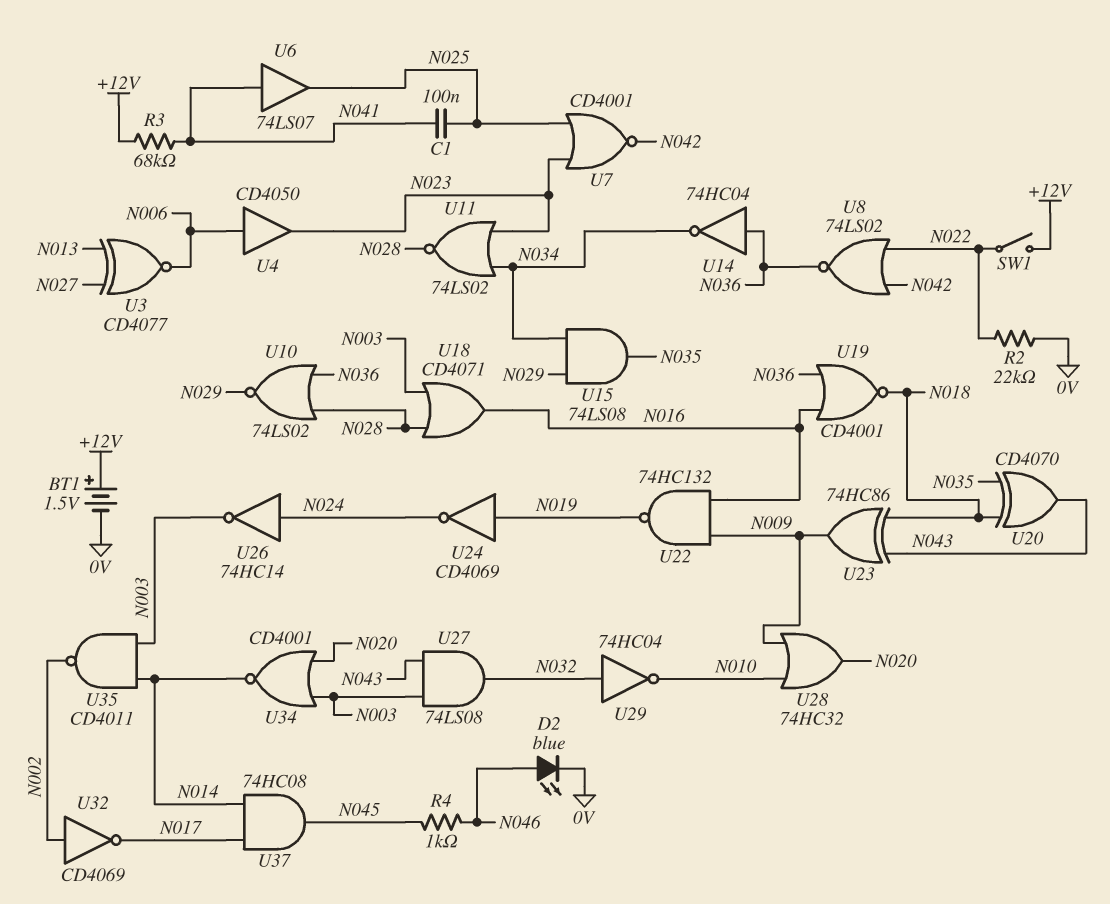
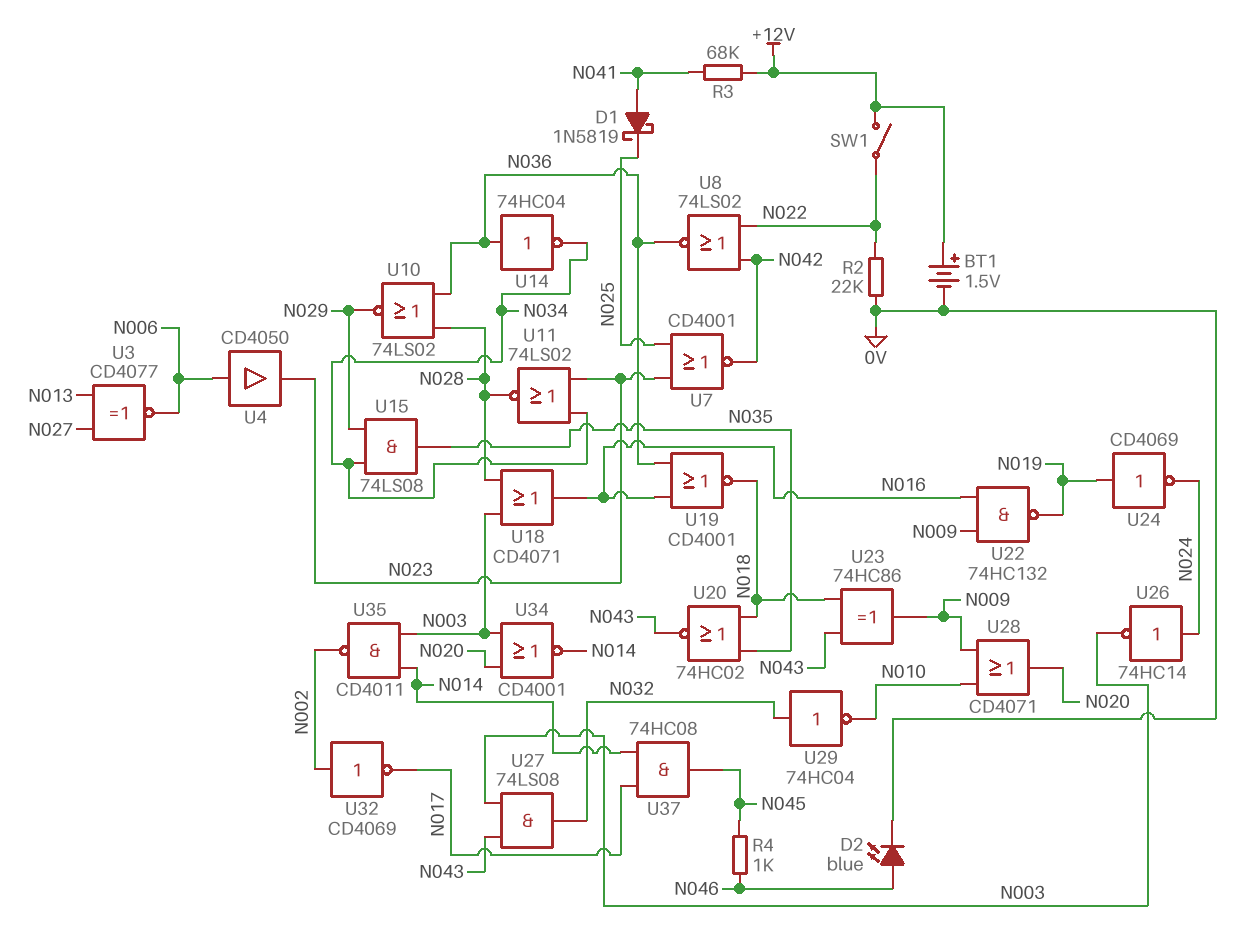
C1: 100nF (N025, N041) -> none
D1: none -> schottky 1N5819 (A N041, K N025)
U6: buffer 74LS07 (in N041, out N025) -> none
U20: XOR CD4070 (in N018, in N035, out N043) -> NOR 74HC02 (in N018, in N035, out N043)
U28: OR 74HC32 (in N009, in N010, out N020) -> OR CD4071 (in N009, in N010, out N020)

